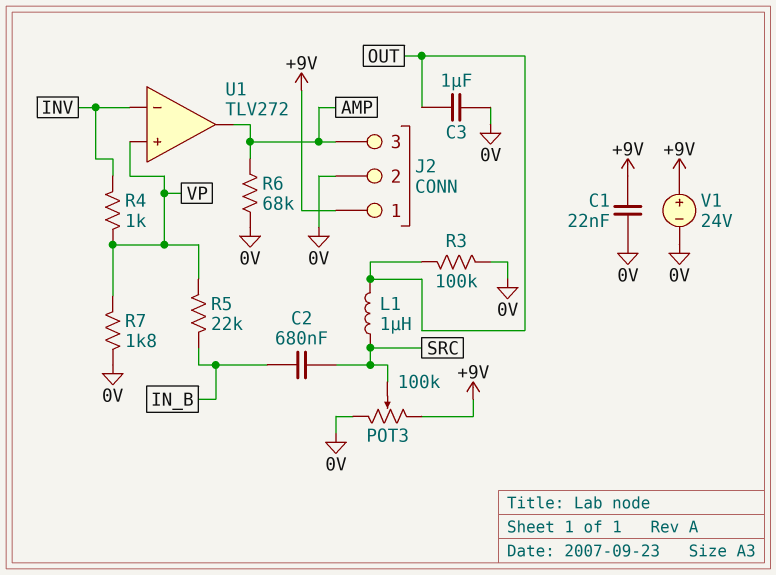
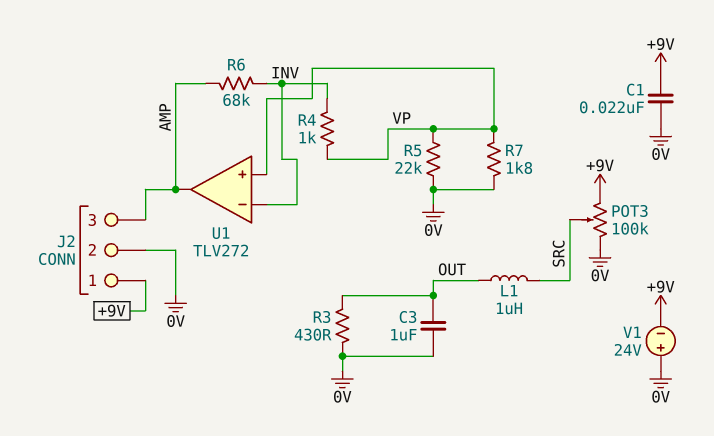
C2: 680nF (IN_B, SRC) -> none
R3: 100k (0V, OUT) -> 430 (0V, OUT)
R5: 22k (IN_B, VP) -> 22k (0V, VP)
R6: 68k (0V, AMP) -> 68k (AMP, INV)
V1: 24V (plus +9V, minus 0V) -> 24V (plus 0V, minus +9V)

